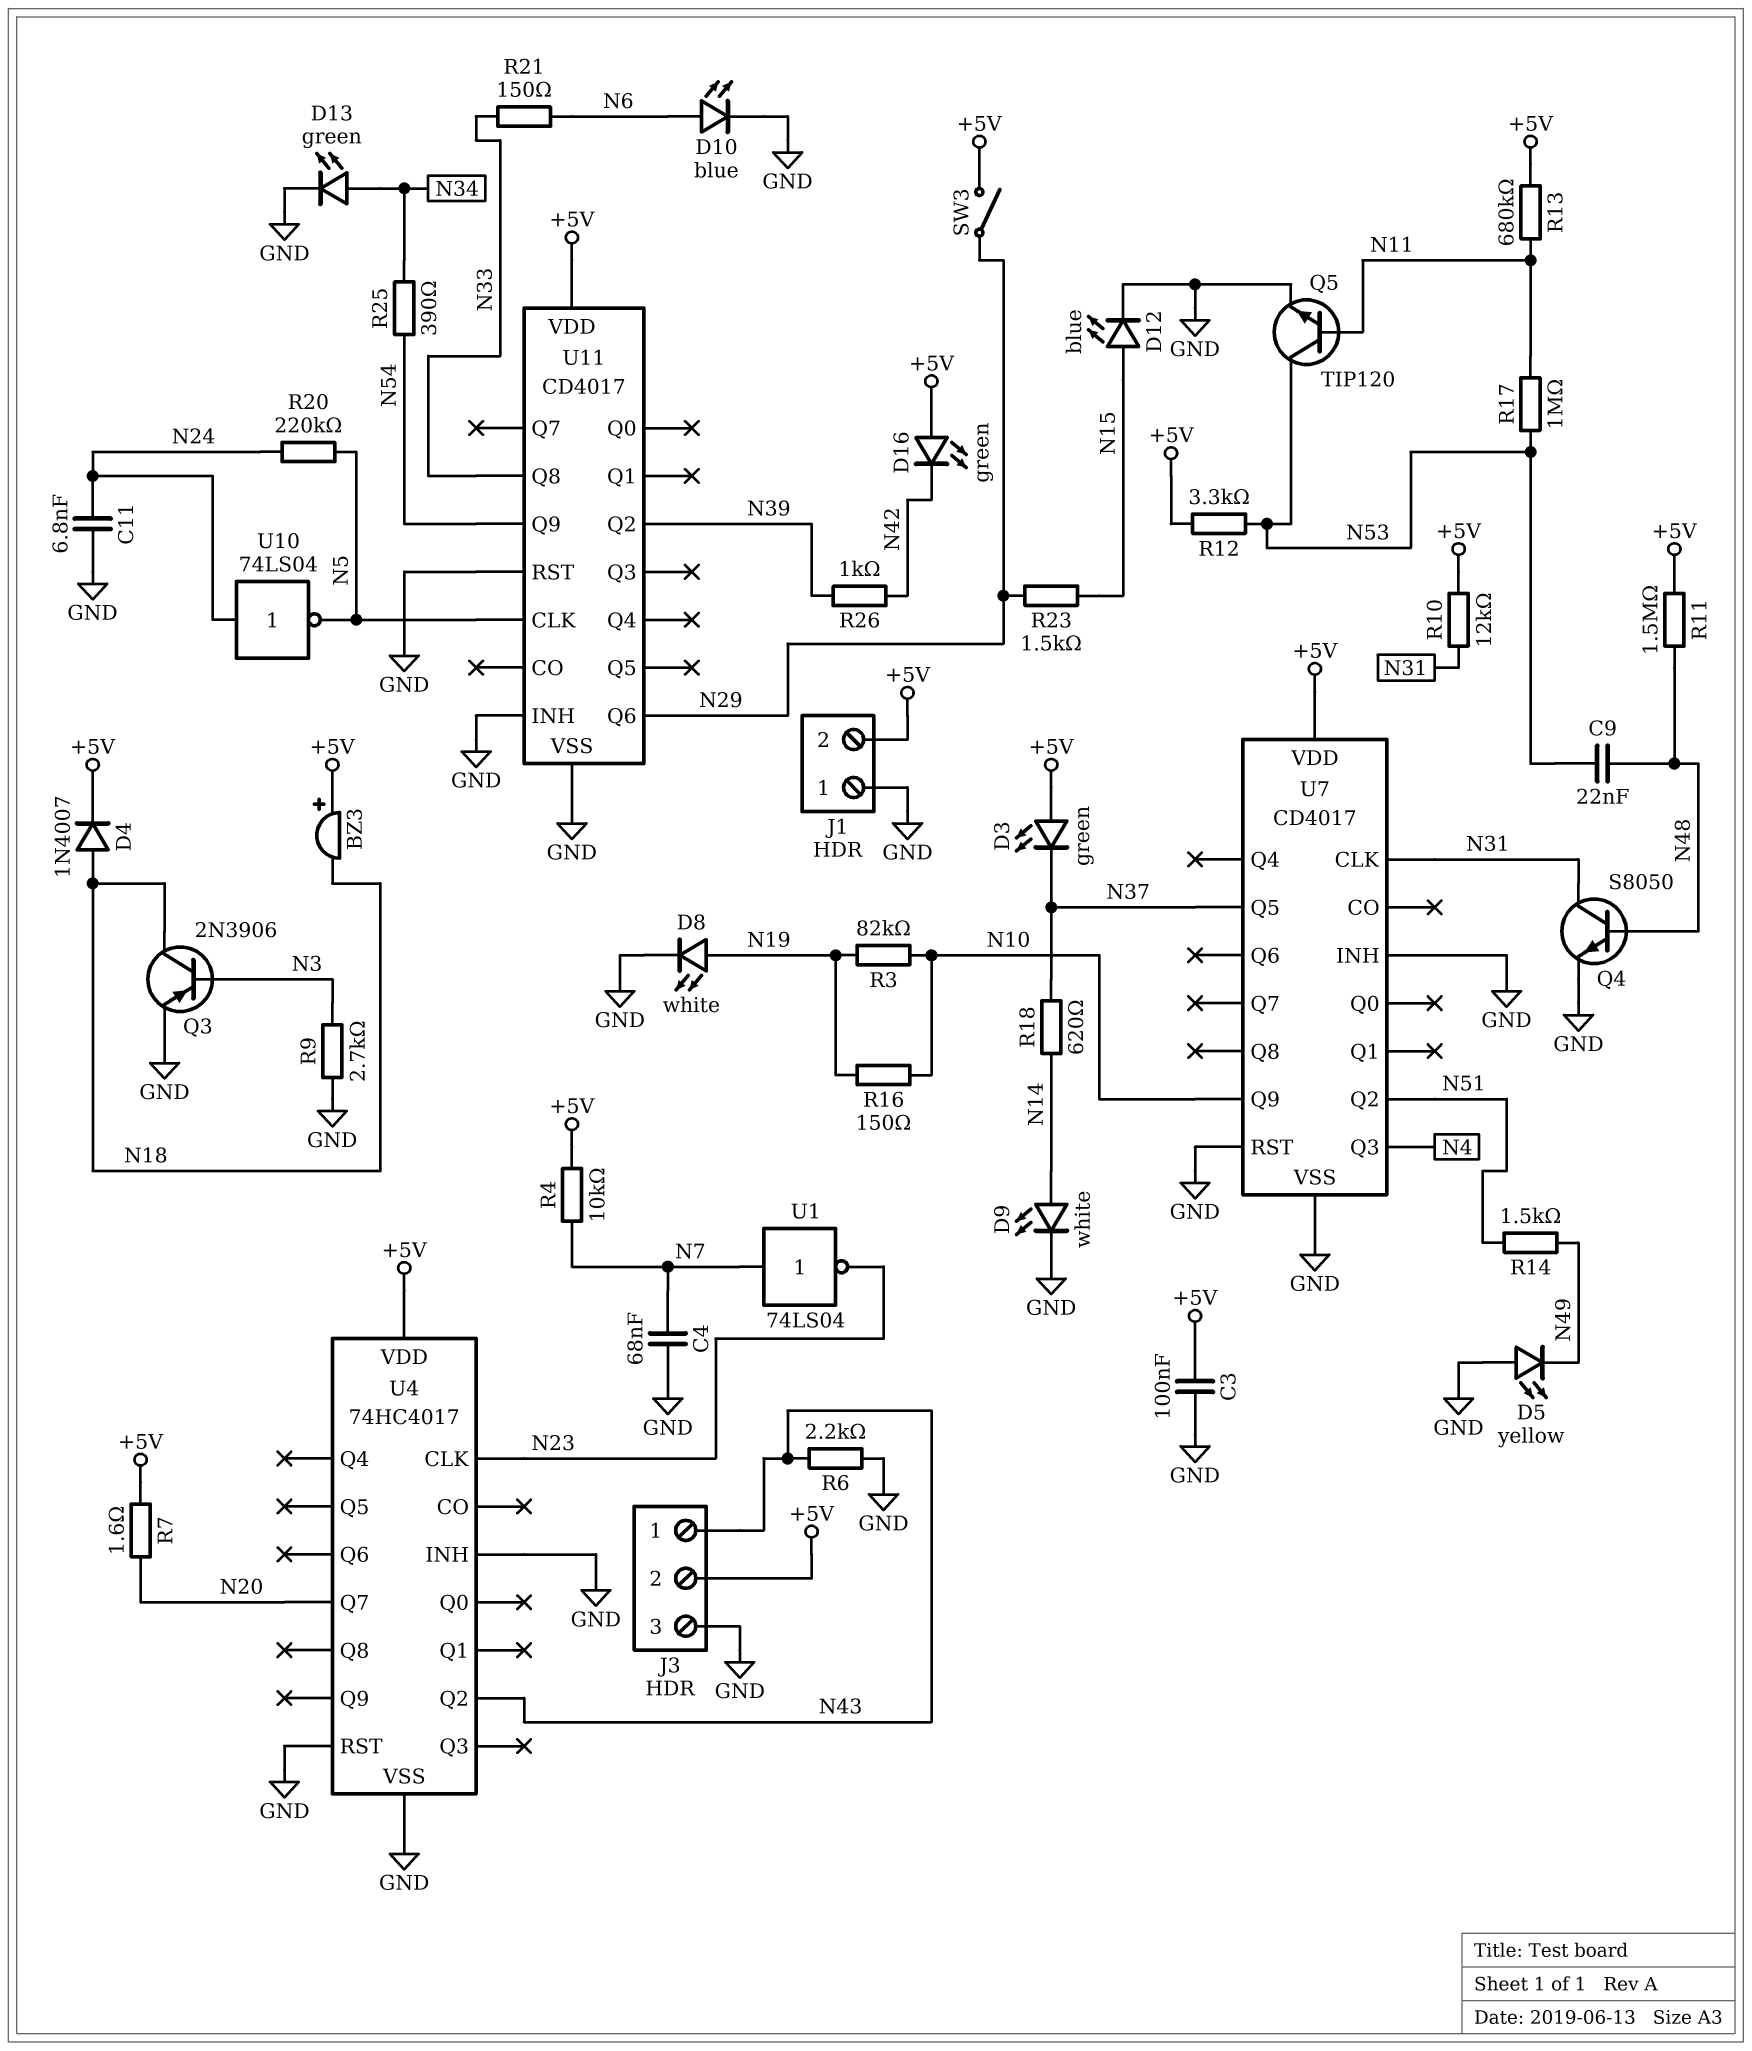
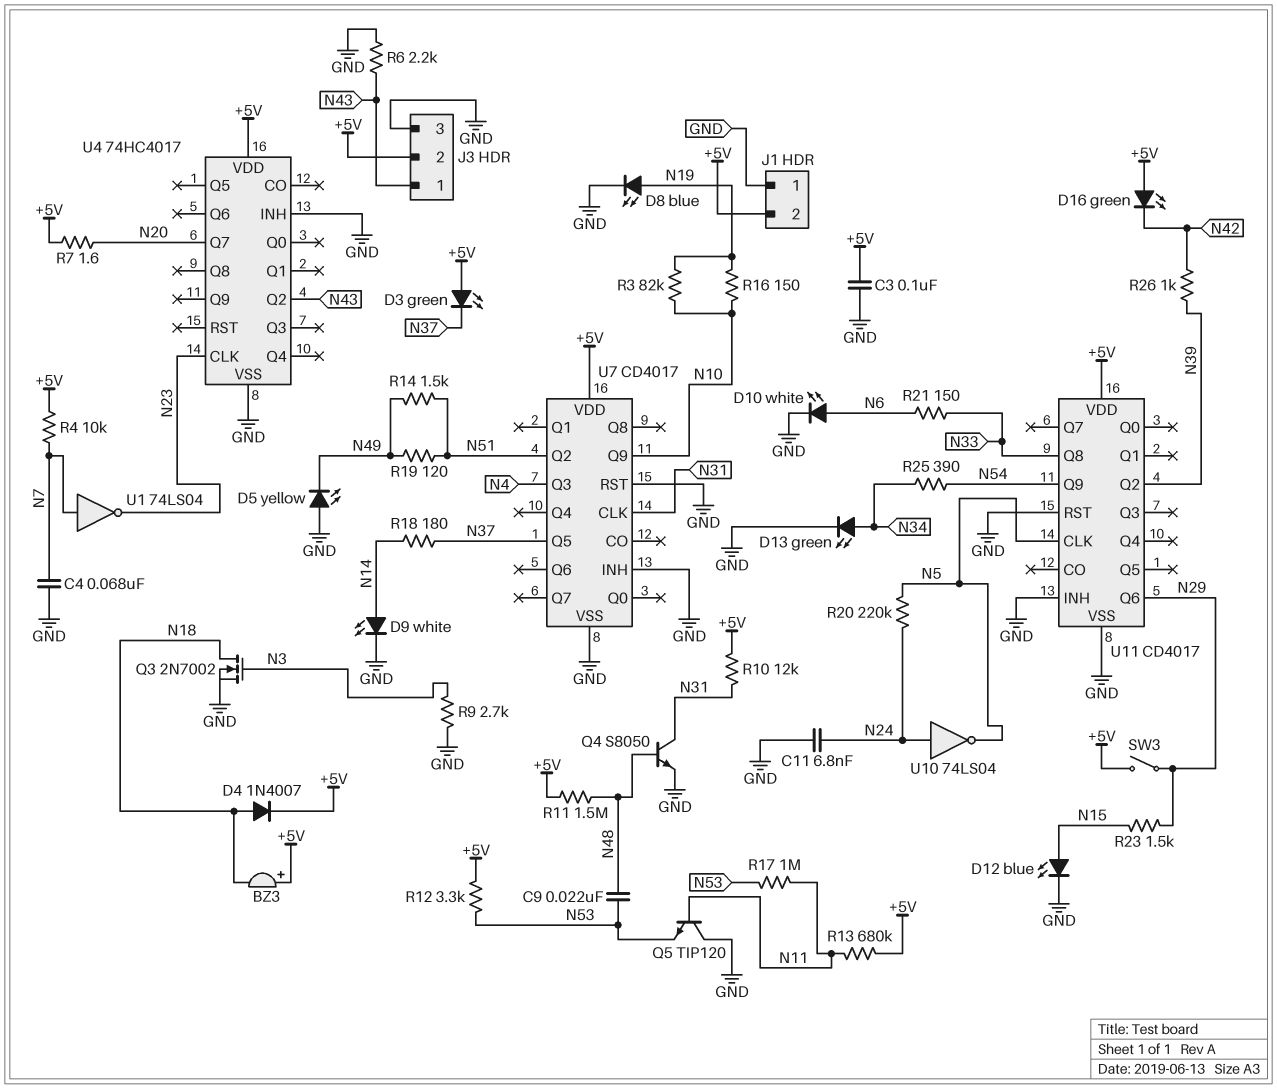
D8: LED white (A N19, K GND) -> LED blue (A N19, K GND)
D10: LED blue (A N6, K GND) -> LED white (A N6, K GND)
Q3: PNP 2N3906 (B N3, C N18, E GND) -> NMOS 2N7002 (G N3, D N18, S GND)
Q5: NPN TIP120 (B N11, C N53, E GND) -> NPN TIP120 (B N11, C GND, E N53)
R18: 620 (N14, N37) -> 180 (N14, N37)
R19: none -> 120 (N49, N51)
U4 pin RST: GND -> none

